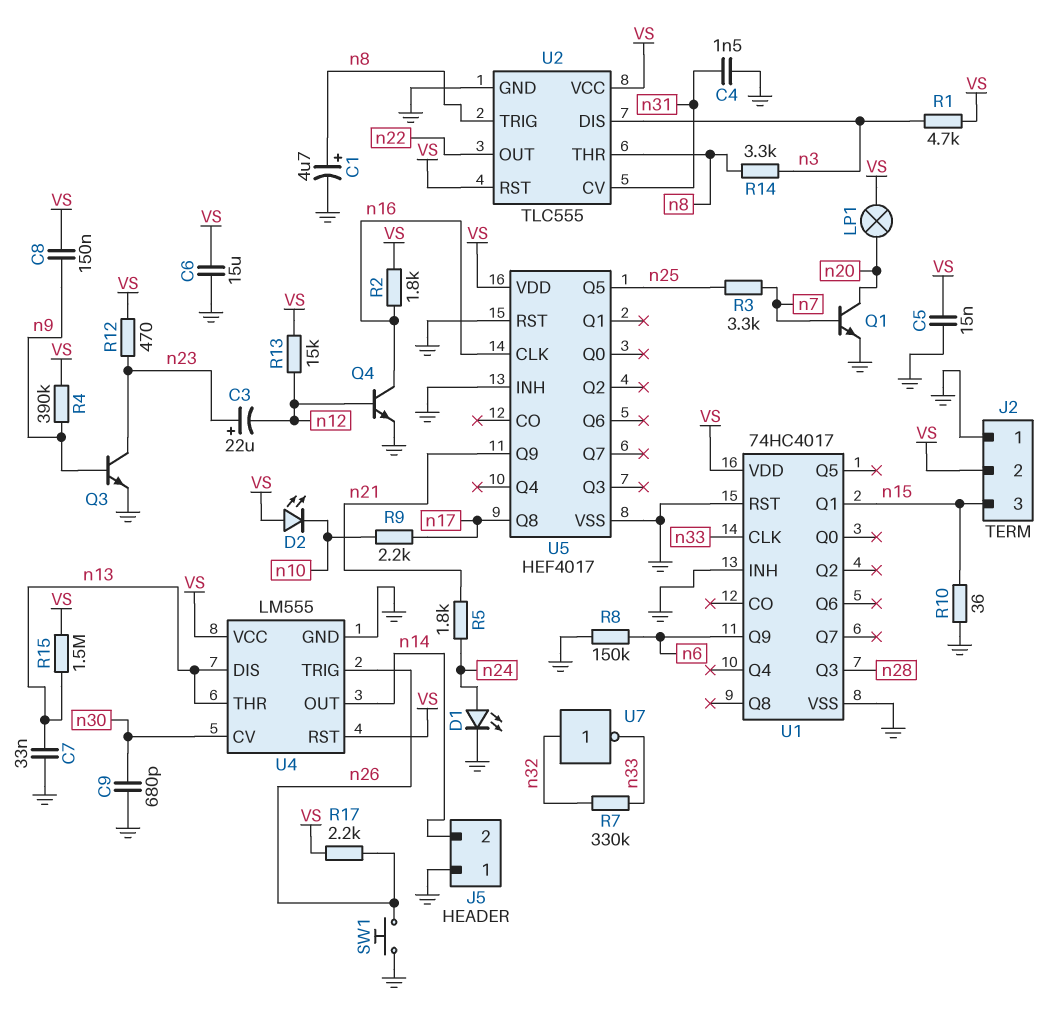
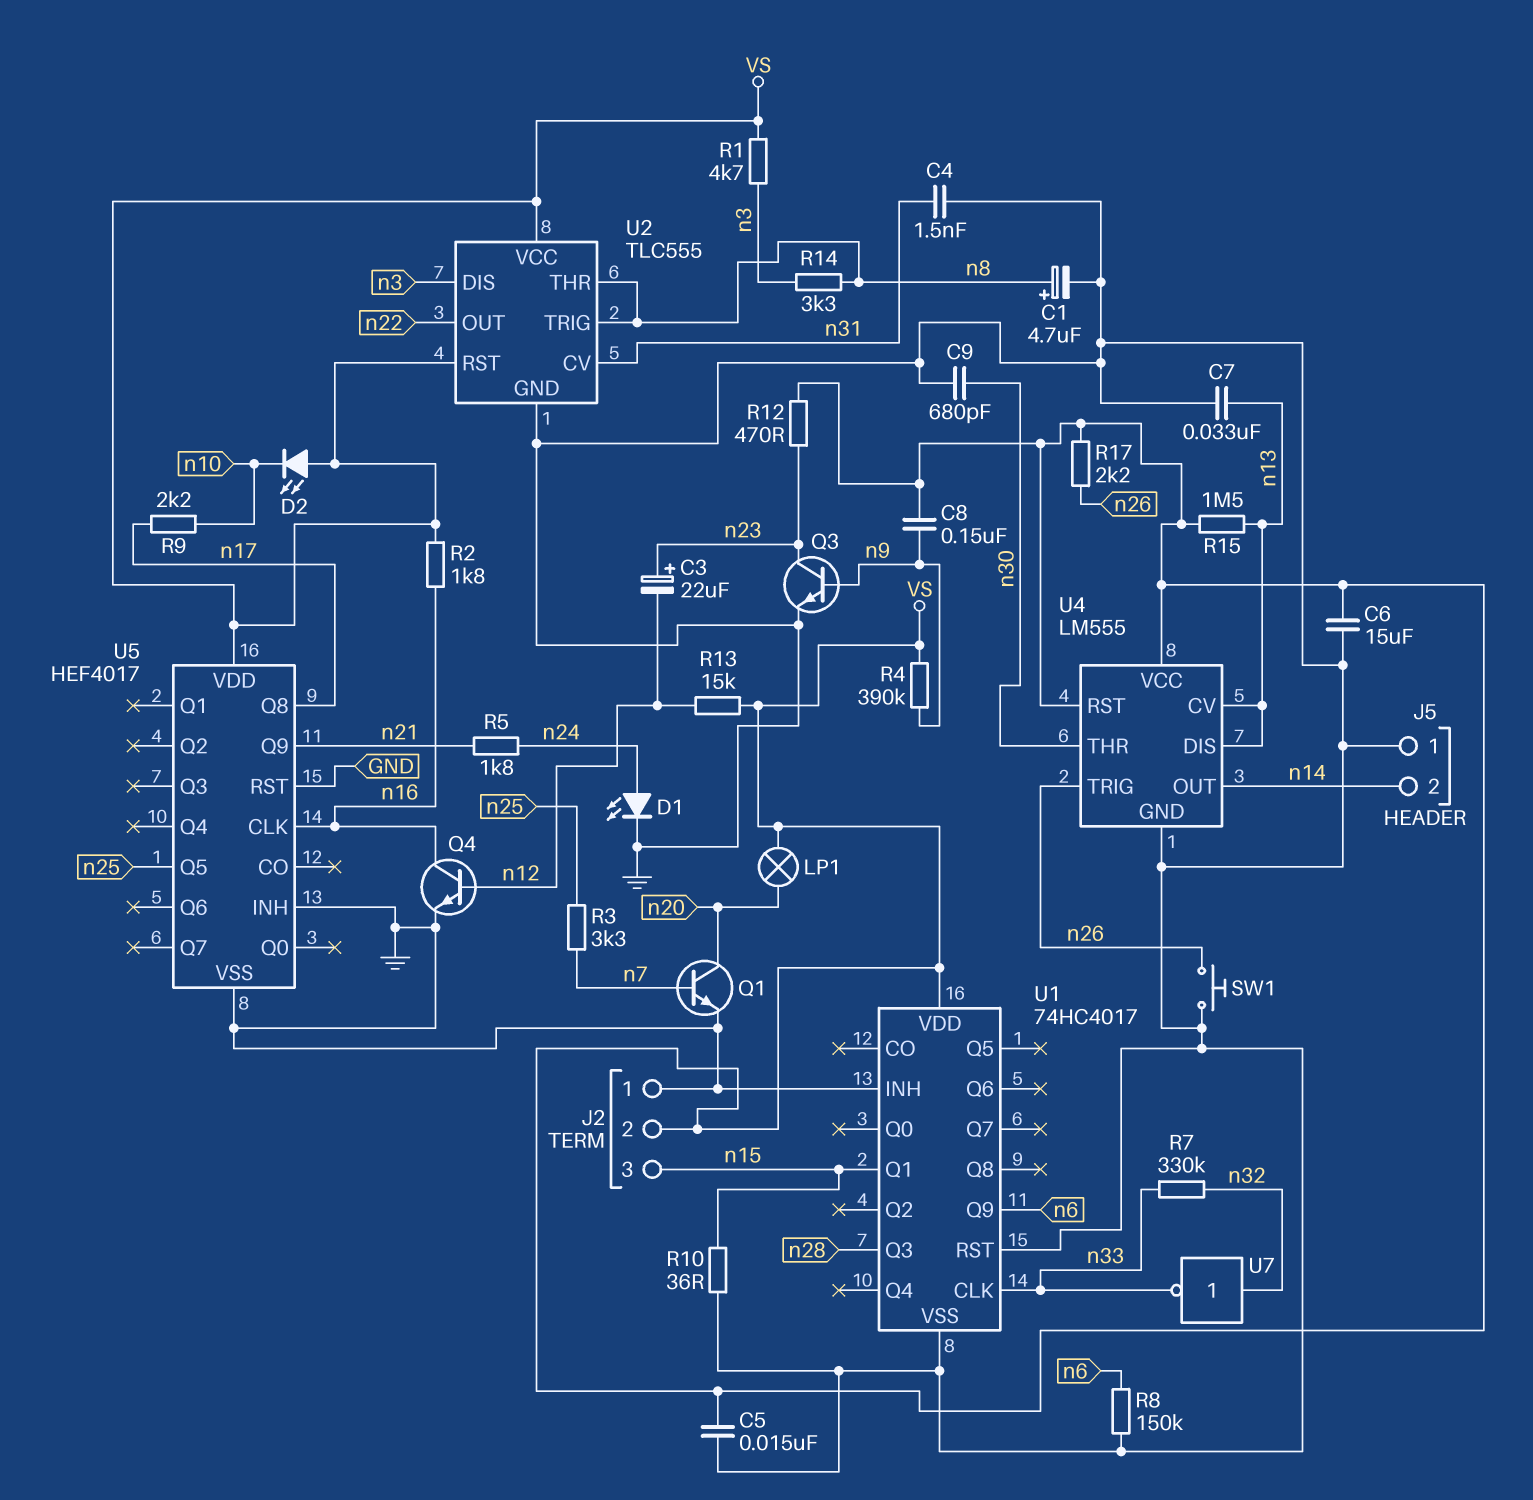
U4 pin CV: n30 -> n13
U4 pin THR: n13 -> n30

